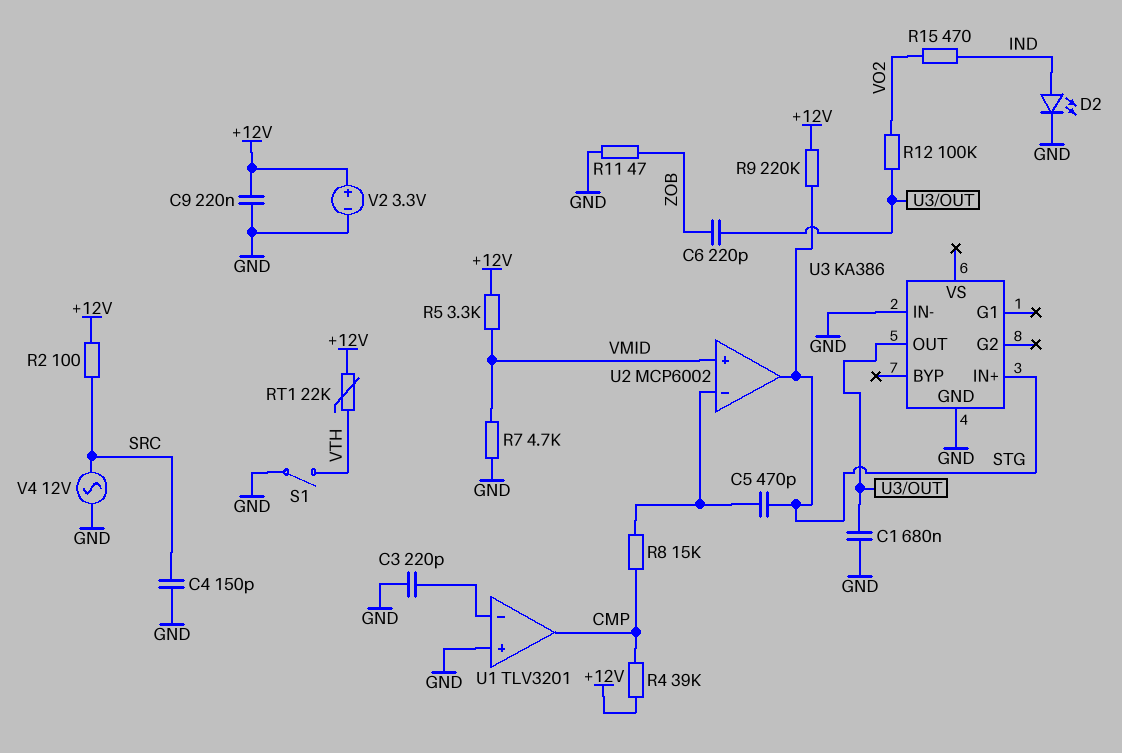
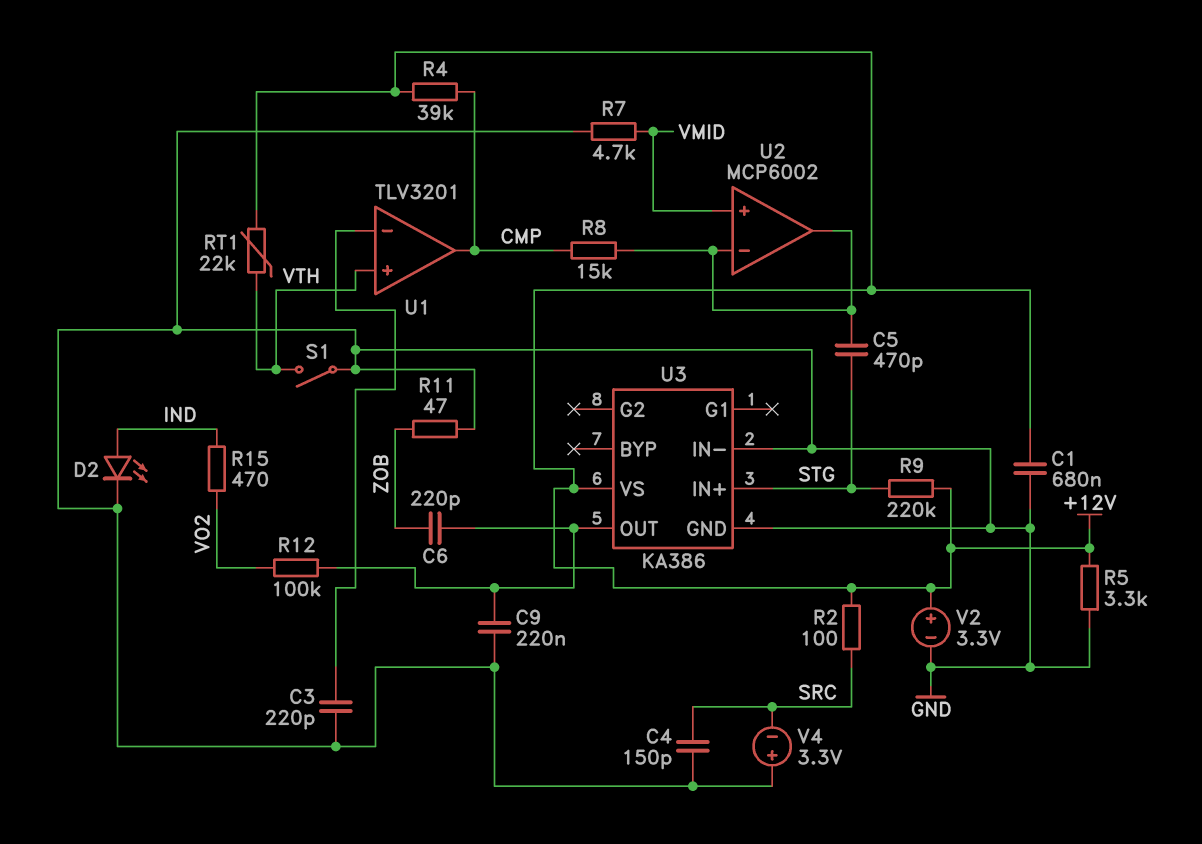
C1: 680nF (GND, U3/OUT) -> 680nF (+12V, GND)
C9: 220nF (+12V, GND) -> 220nF (GND, U3/OUT)
R5: 3.3k (+12V, VMID) -> 3.3k (+12V, GND)
U1 pin in+: GND -> VTH
U2 pin out: STG -> U2/in-
U3 pin VS: none -> +12V
V4: AC 12V (GND, SRC) -> 3.3V (plus GND, minus SRC)

